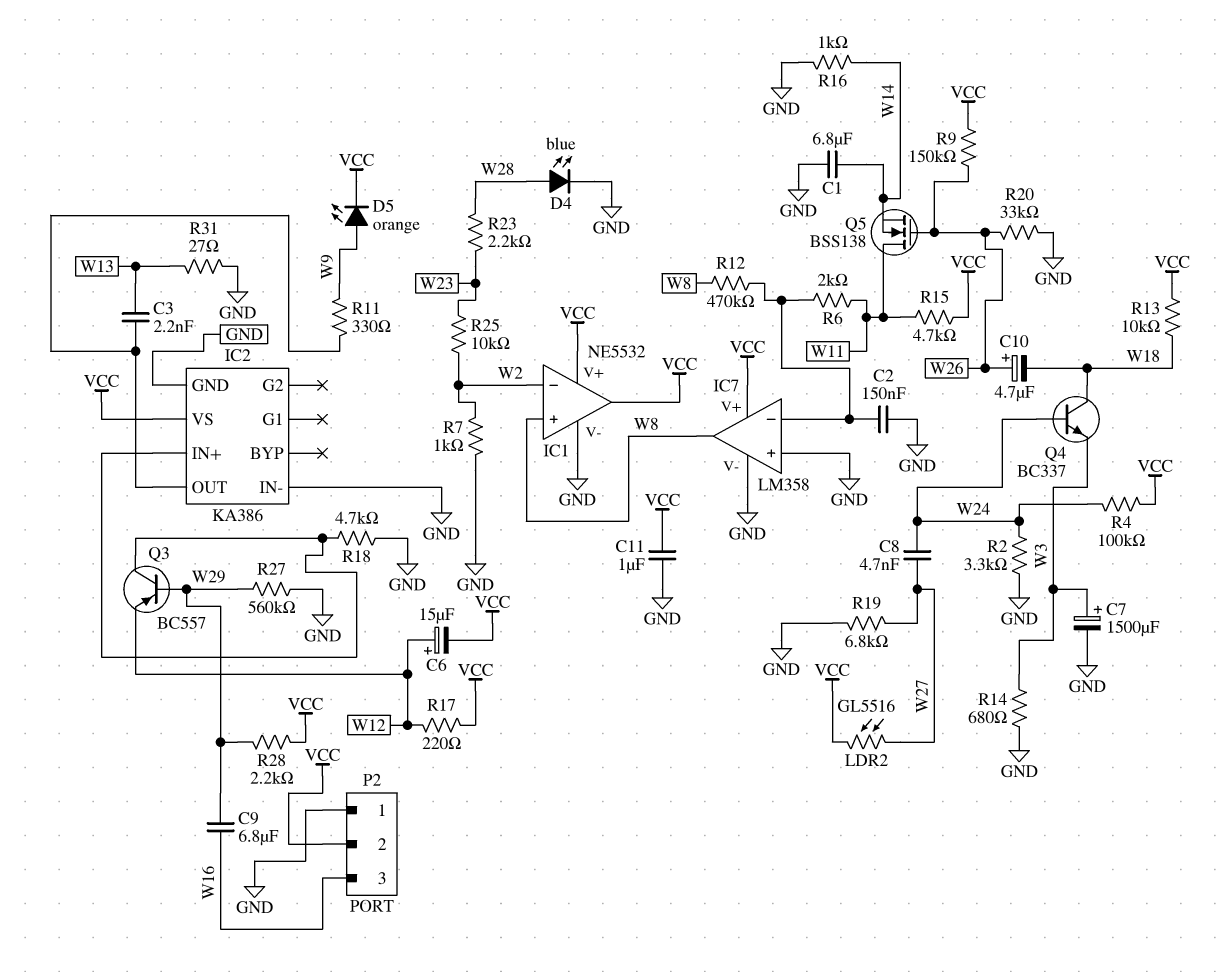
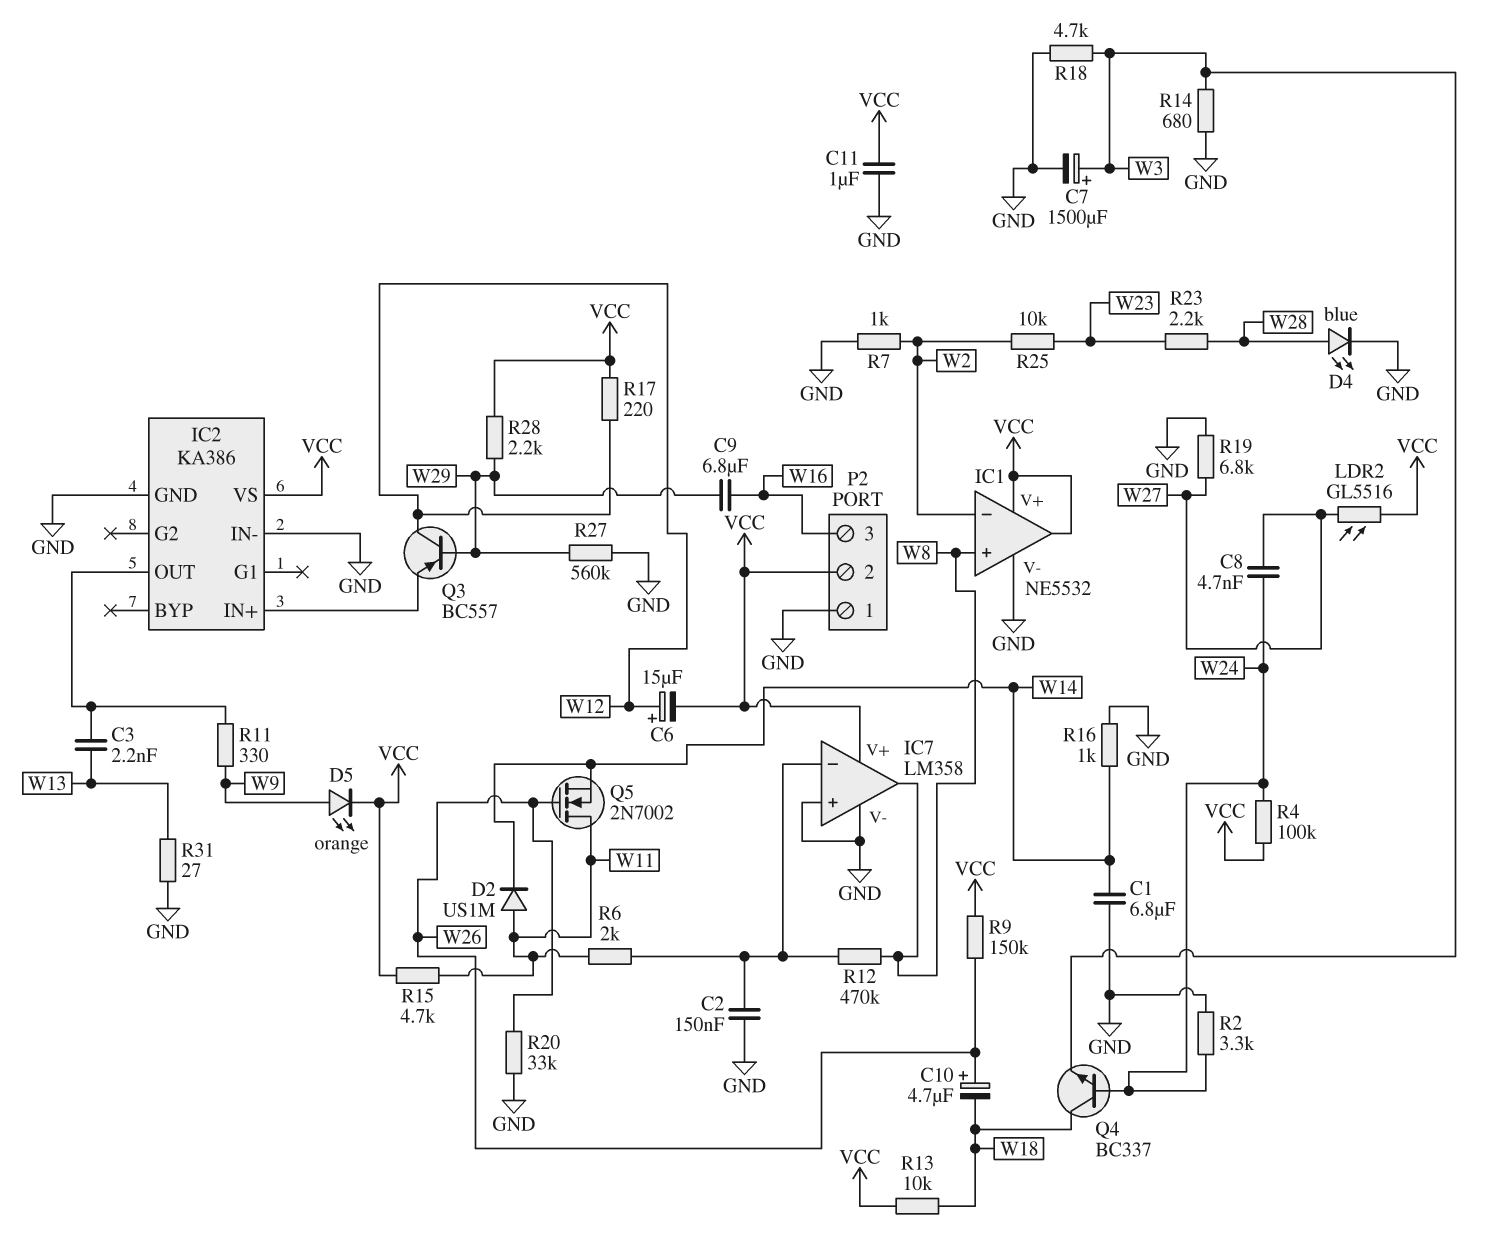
D2: none -> diode US1M (A W11, K W14)
Q3: PNP BC557 (B W29, C IC2/IN+, E W12) -> PNP BC557 (B W29, C W12, E IC2/IN+)
Q5: NMOS BSS138 (G W26, D W11, S W14) -> NMOS 2N7002 (G W26, D W11, S W14)
R18: 4.7k (GND, IC2/IN+) -> 4.7k (GND, W3)

